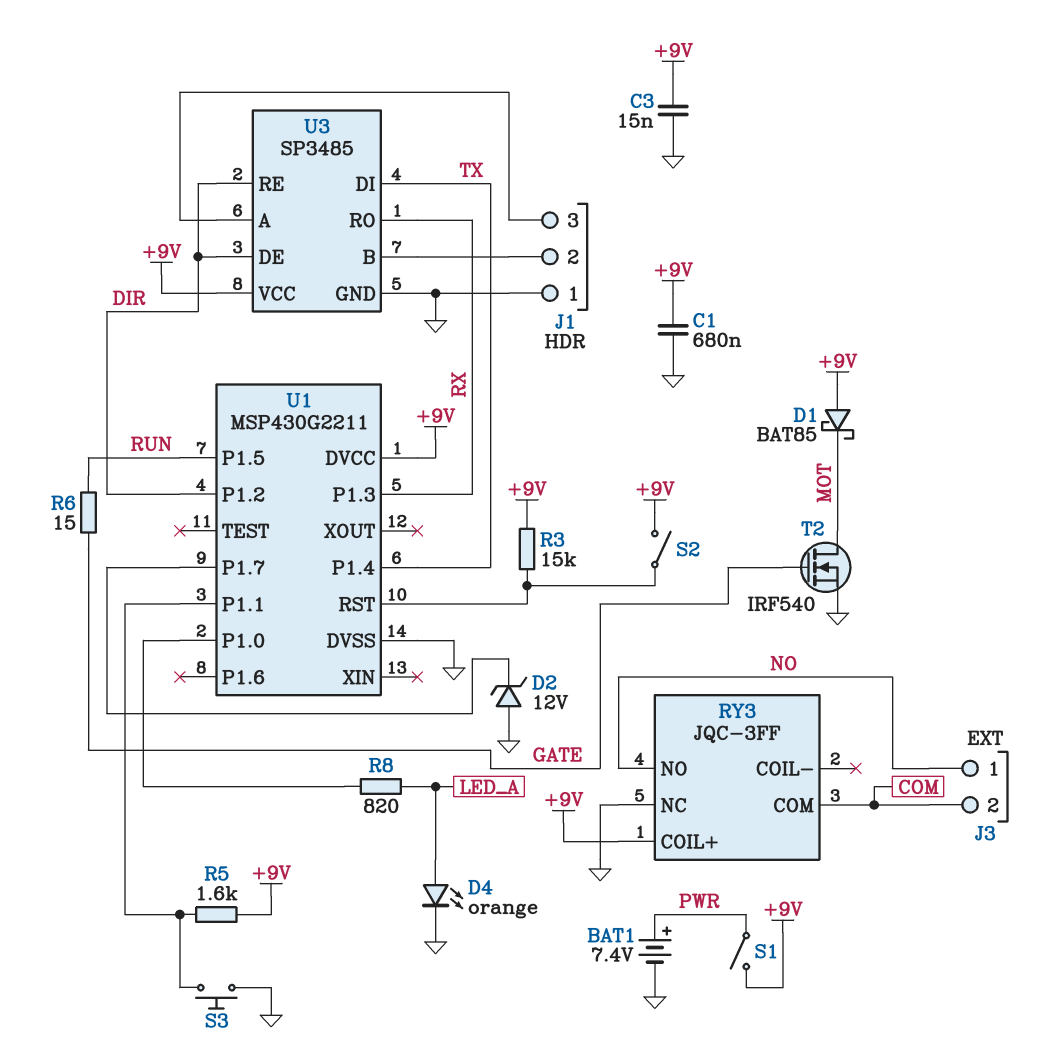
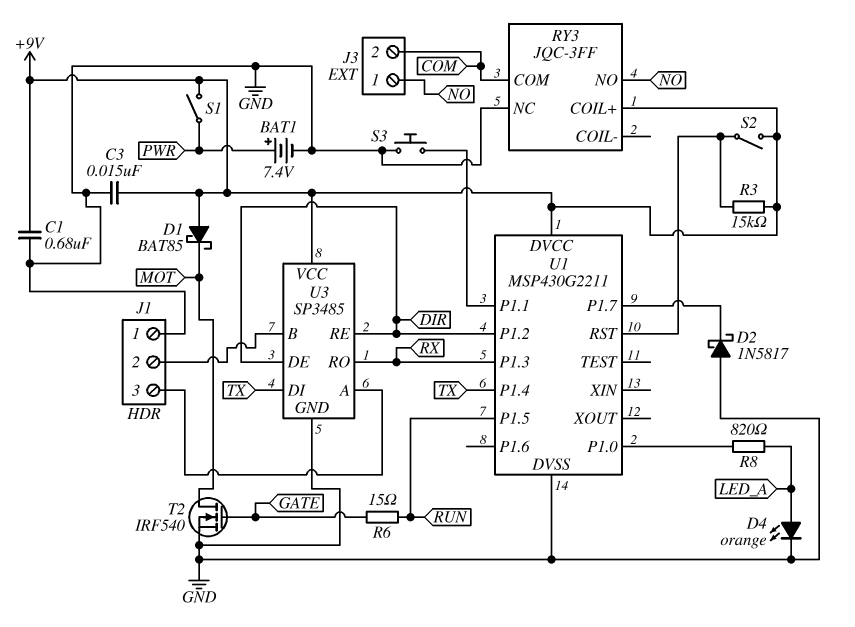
D2: zener 12V (A GND, K U1/P1.7) -> schottky 1N5817 (A GND, K U1/P1.7)
R5: 1.6k (+9V, U1/P1.1) -> none

